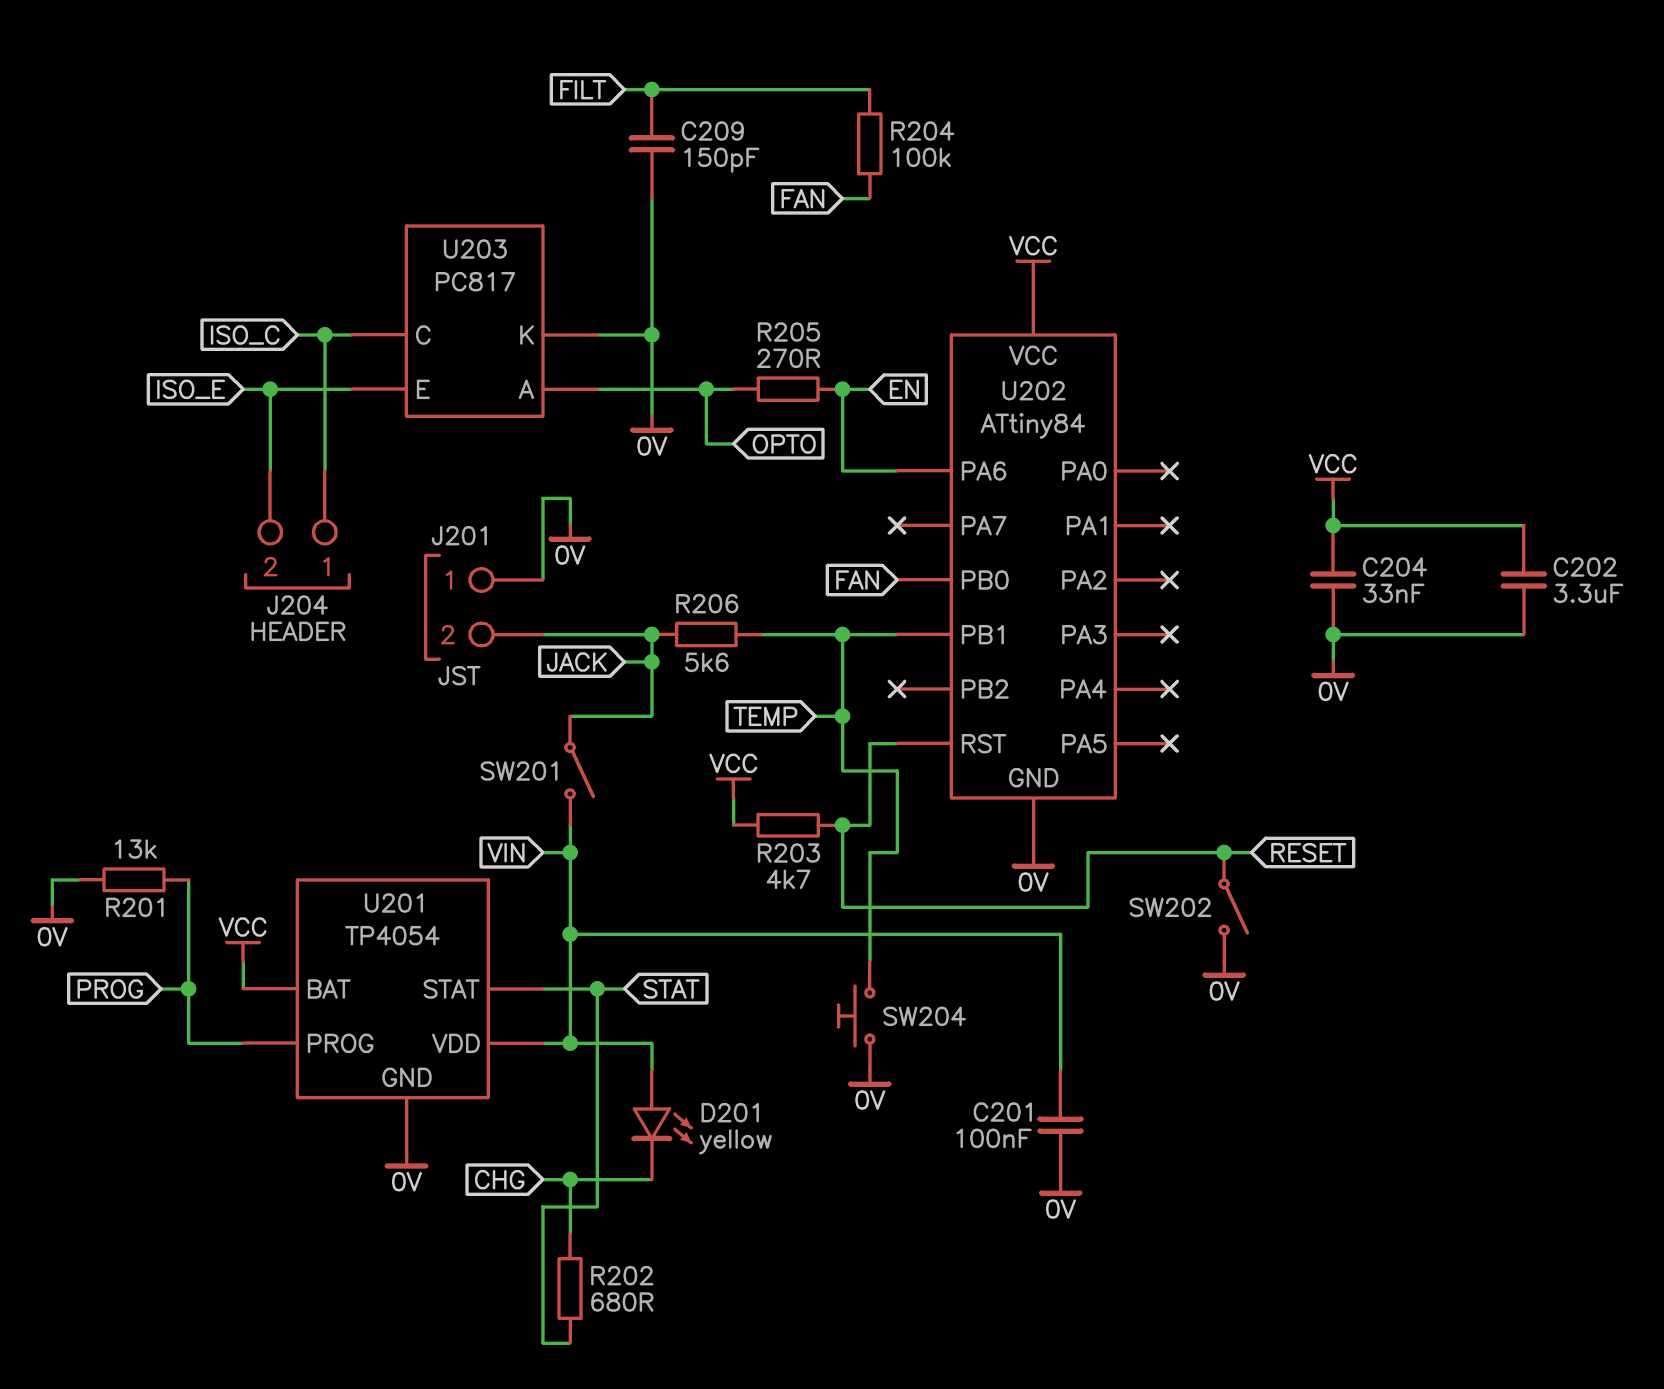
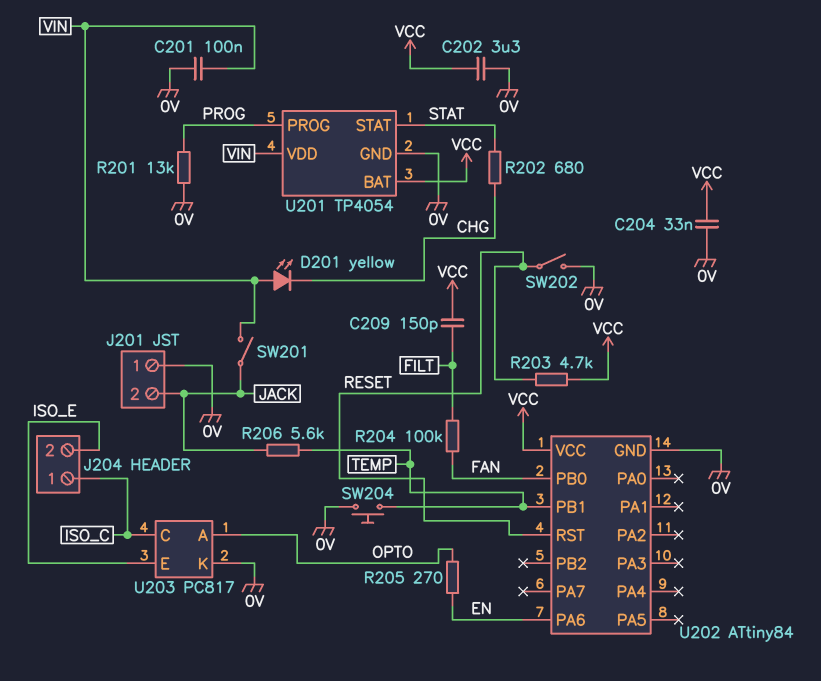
C209: 150pF (0V, FILT) -> 150pF (FILT, VCC)

